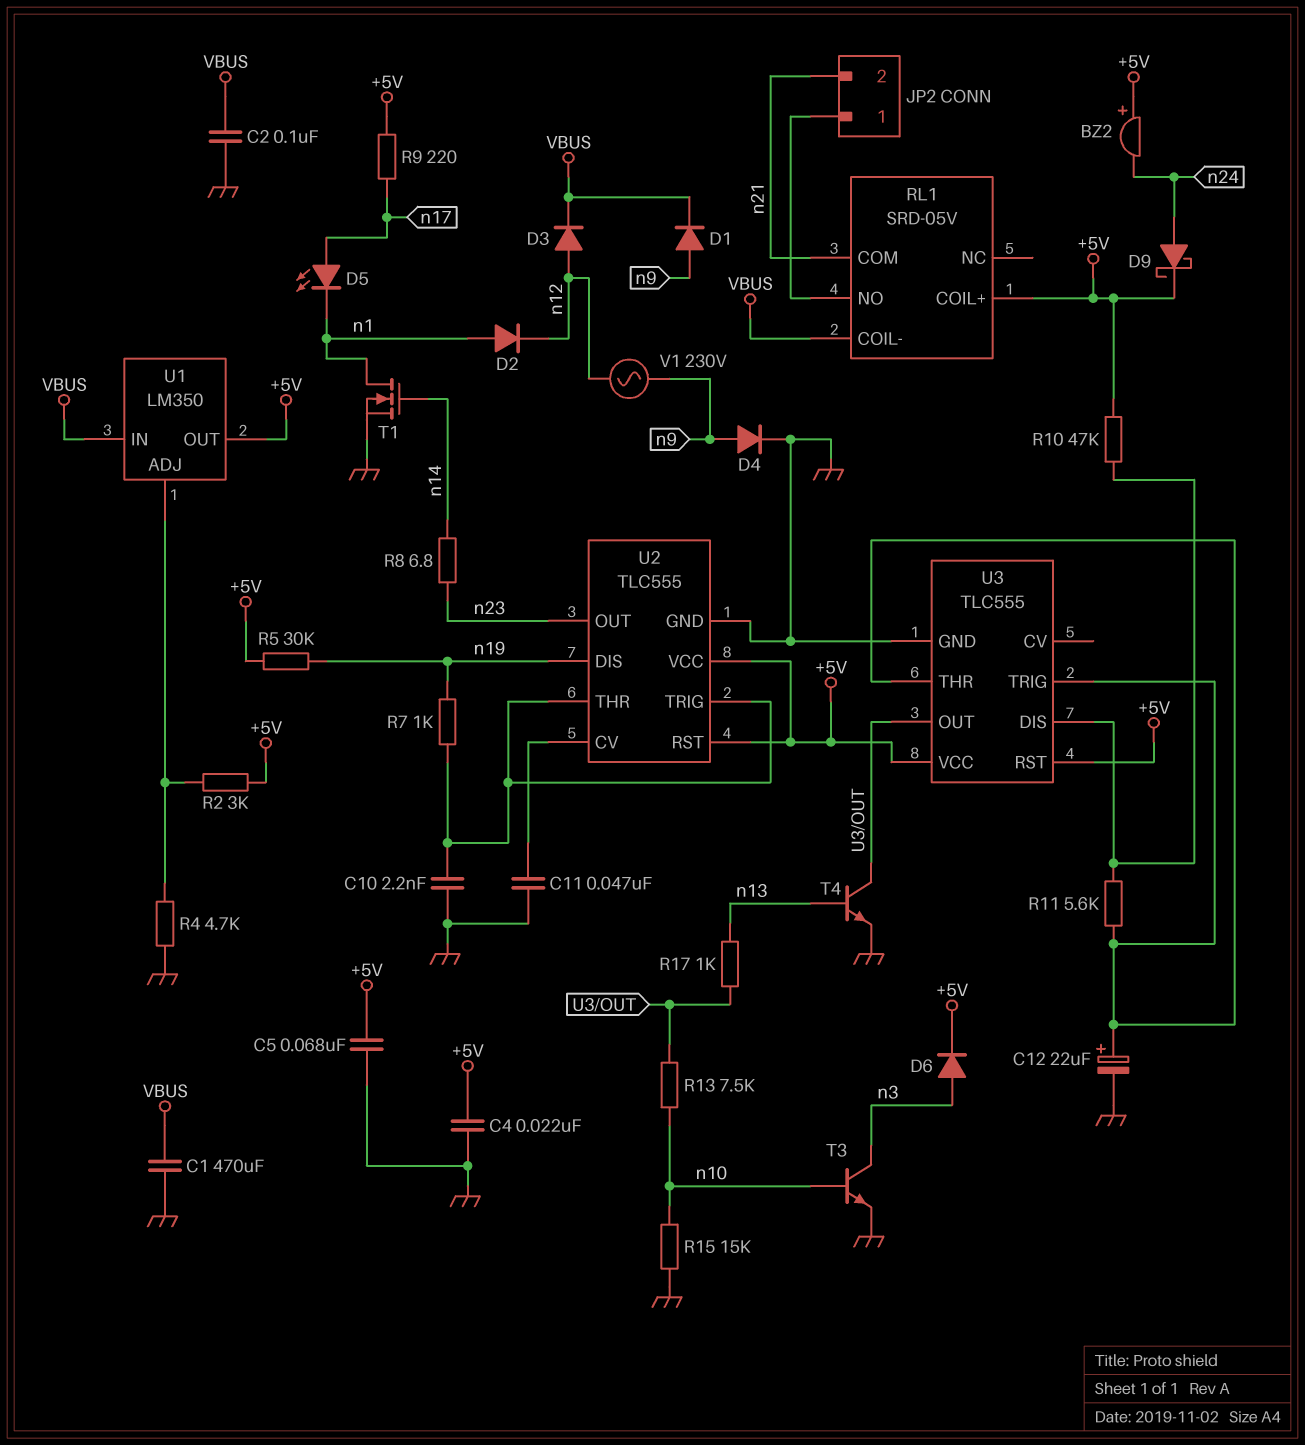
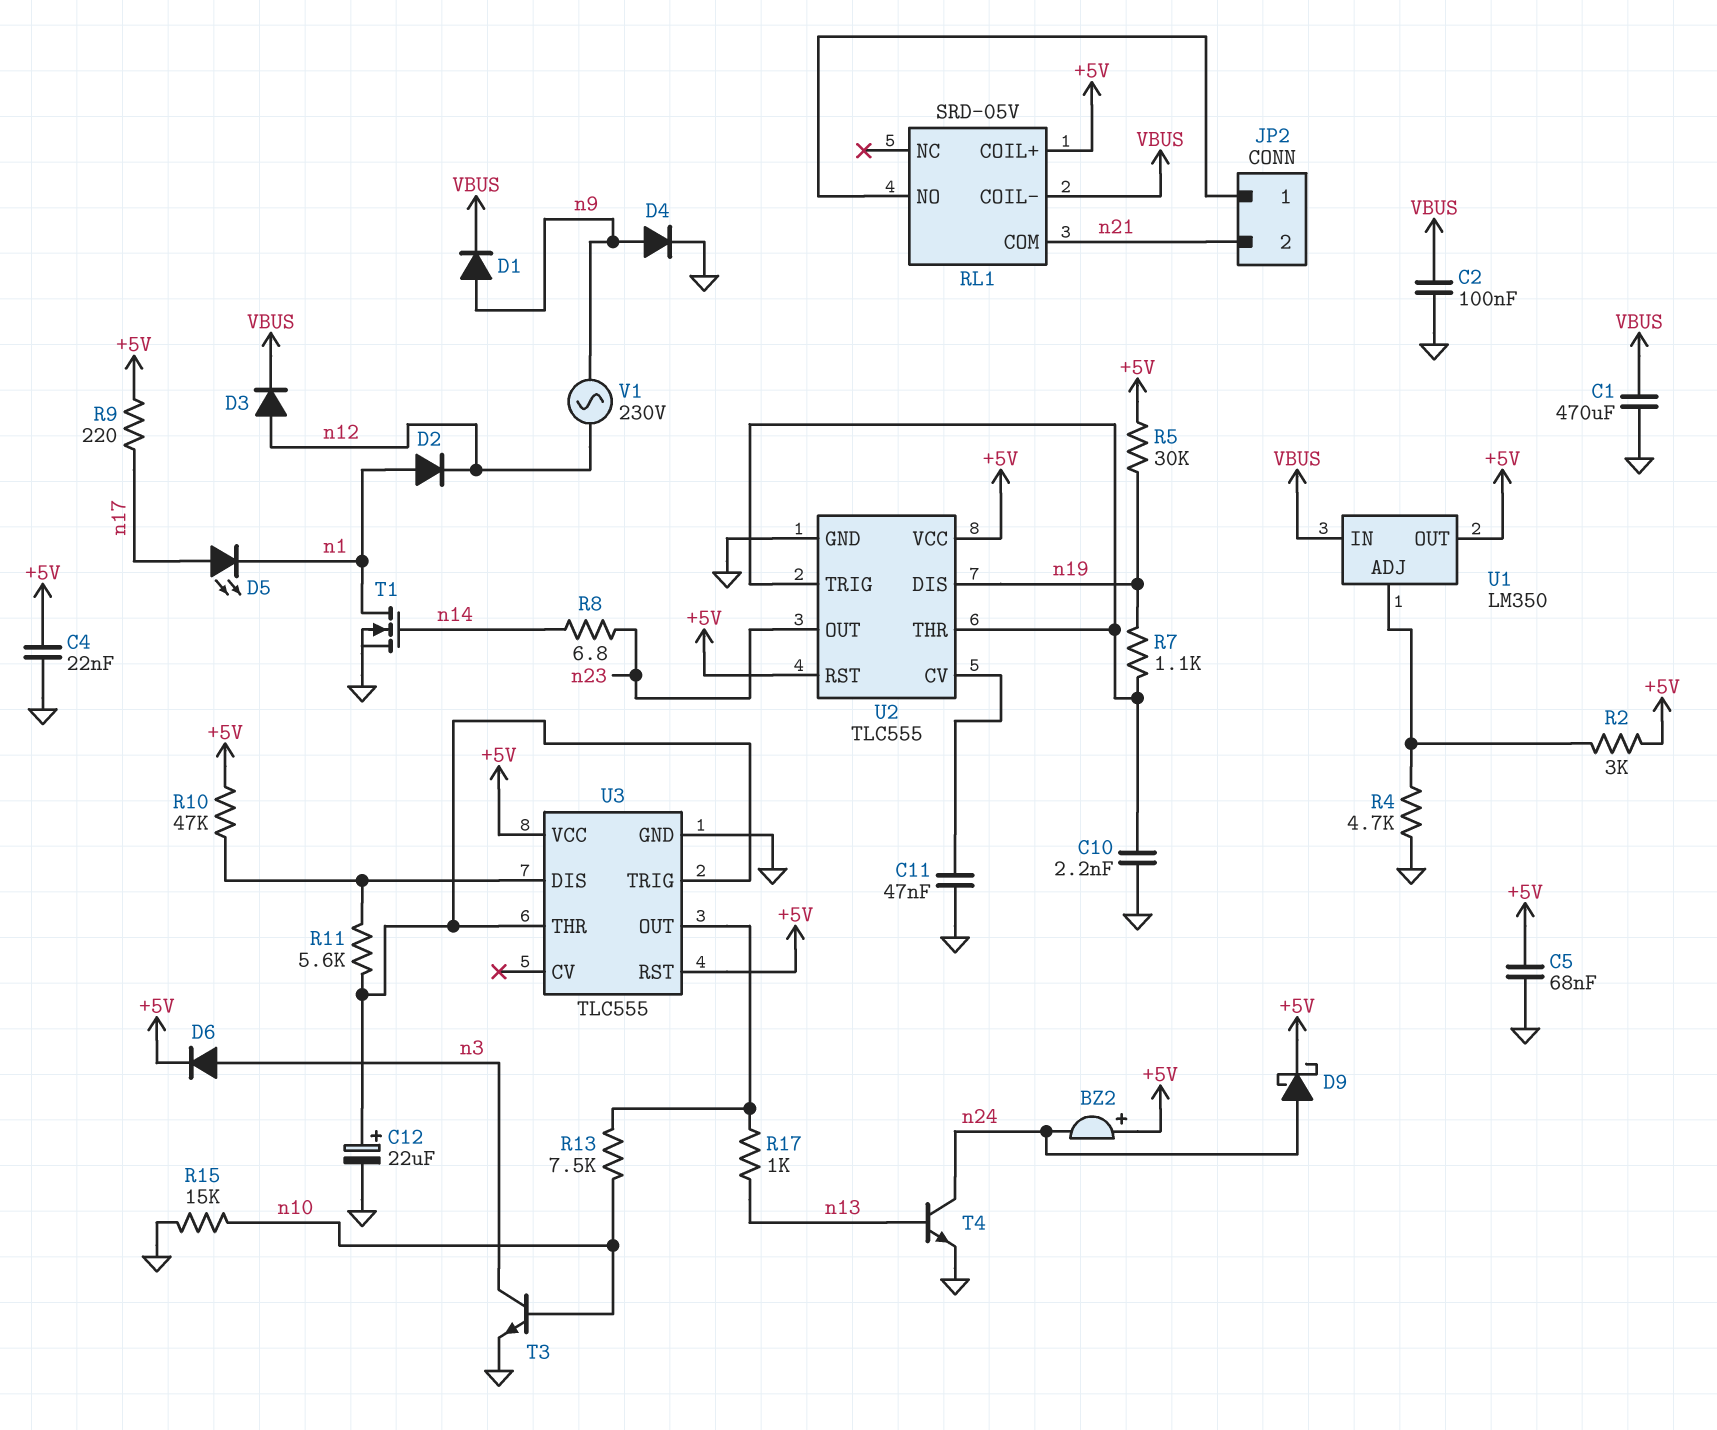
R7: 1k (U2/THR, n19) -> 1.1k (U2/THR, n19)
T4: NPN (B n13, C U3/OUT, E GND) -> NPN (B n13, C n24, E GND)

